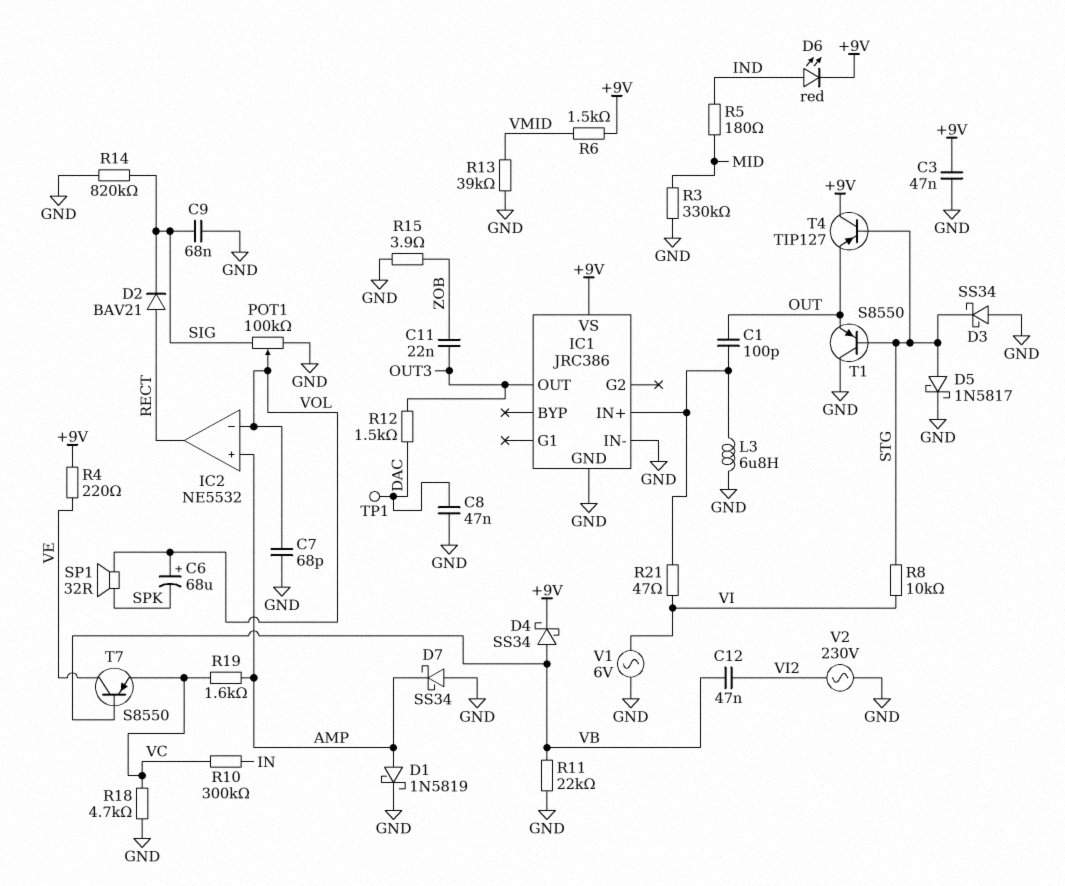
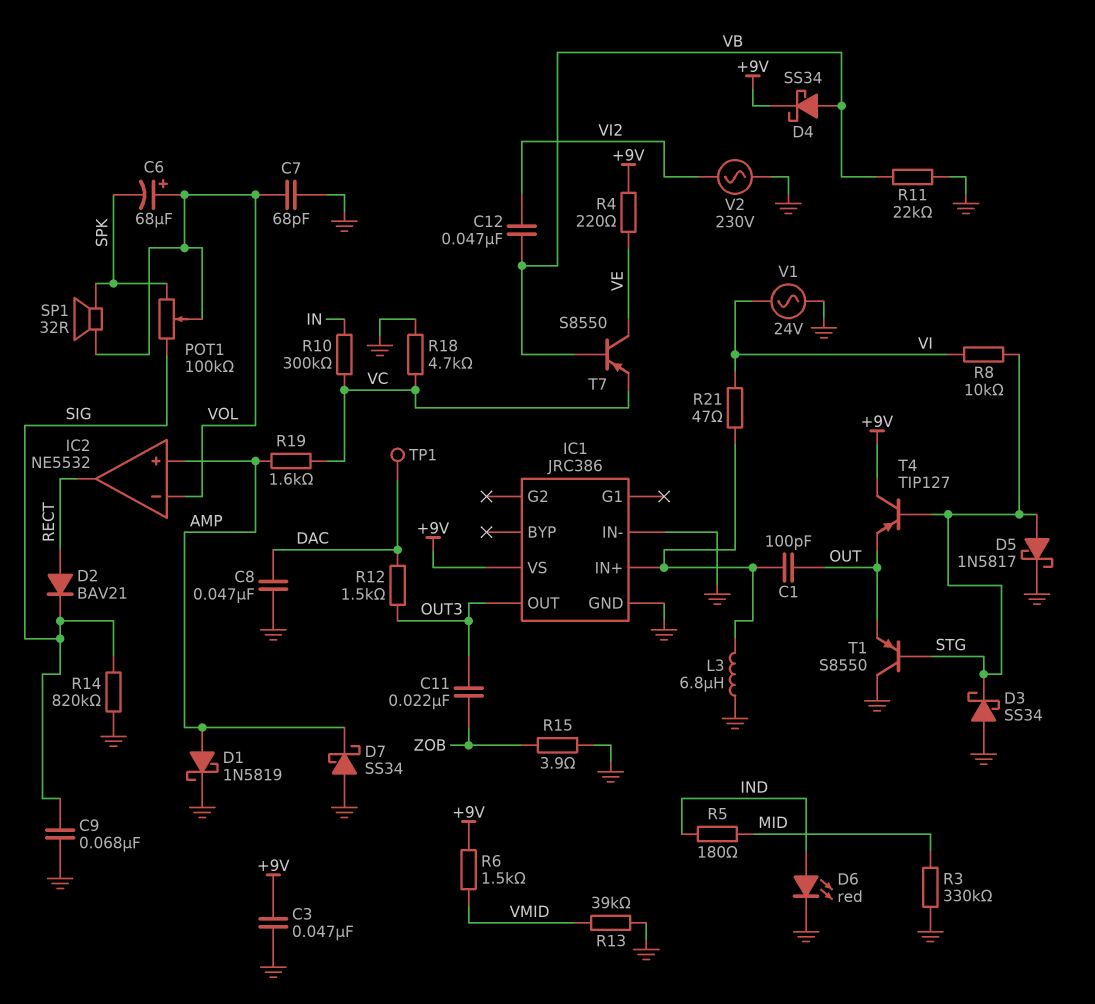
D6: LED red (A IND, K +9V) -> LED red (A IND, K GND)
POT1: 100k (GND, SIG, wiper VOL) -> 100k (SIG, SPK, wiper VOL)
V1: AC 6V (GND, VI) -> AC 24V (GND, VI)

